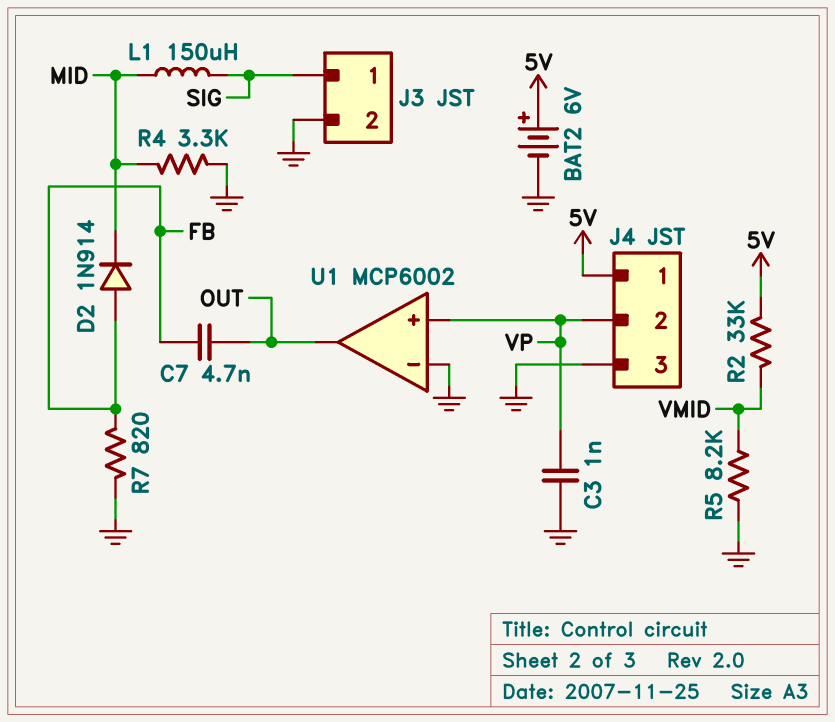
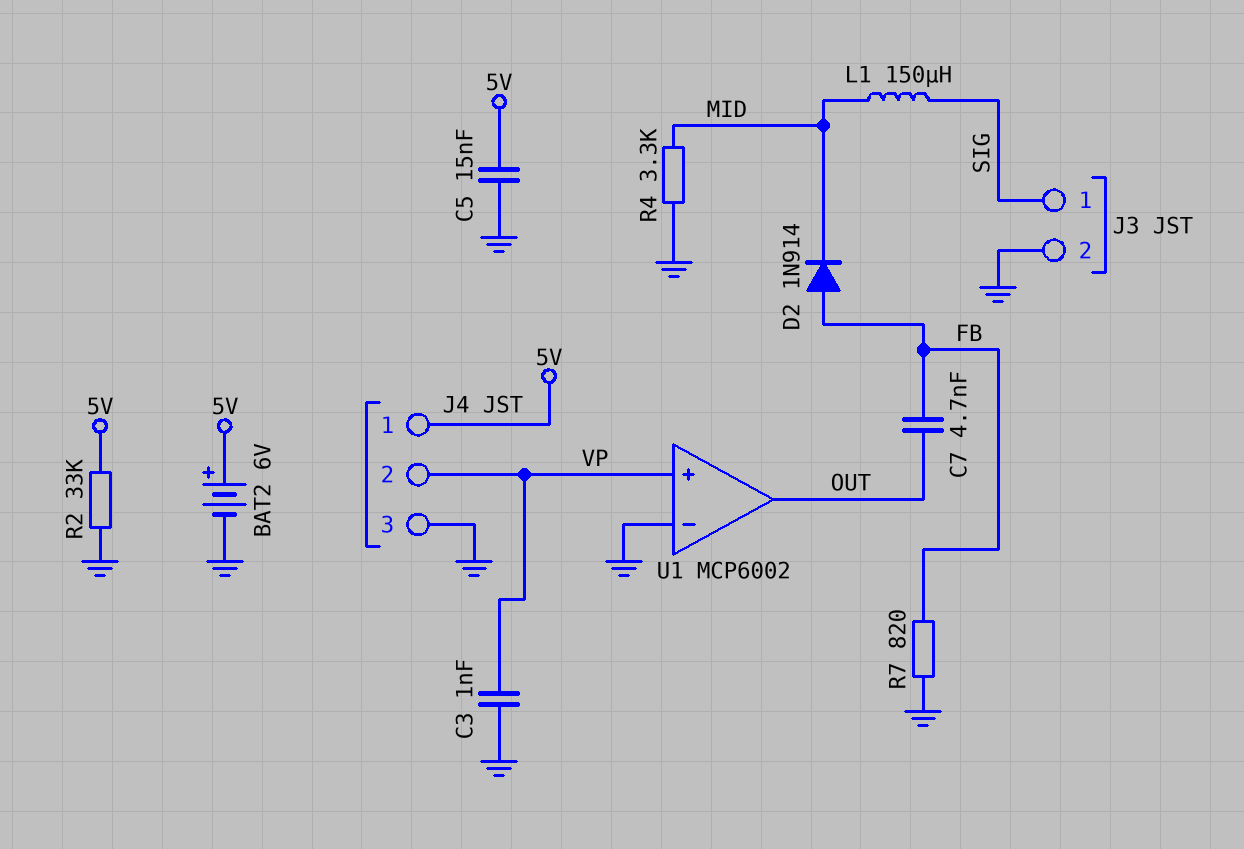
C5: none -> 15nF (5V, GND)
R2: 33k (5V, VMID) -> 33k (5V, GND)
R5: 8.2k (GND, VMID) -> none

